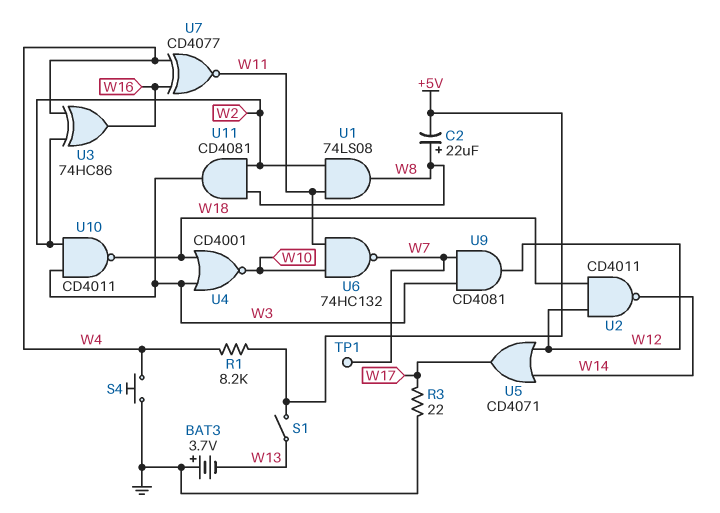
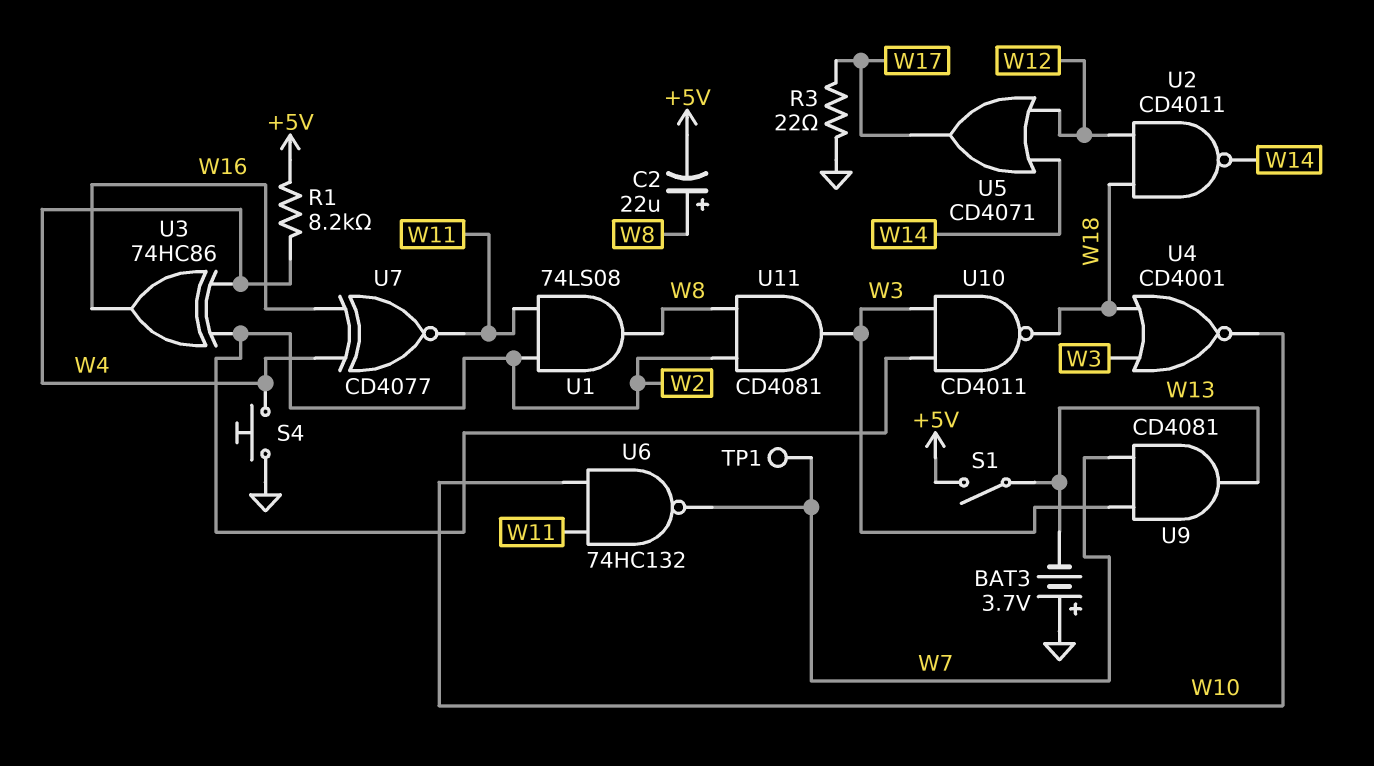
U9: AND CD4081 (in W3, in W7, out W12) -> AND CD4081 (in W3, in W7, out W13)

